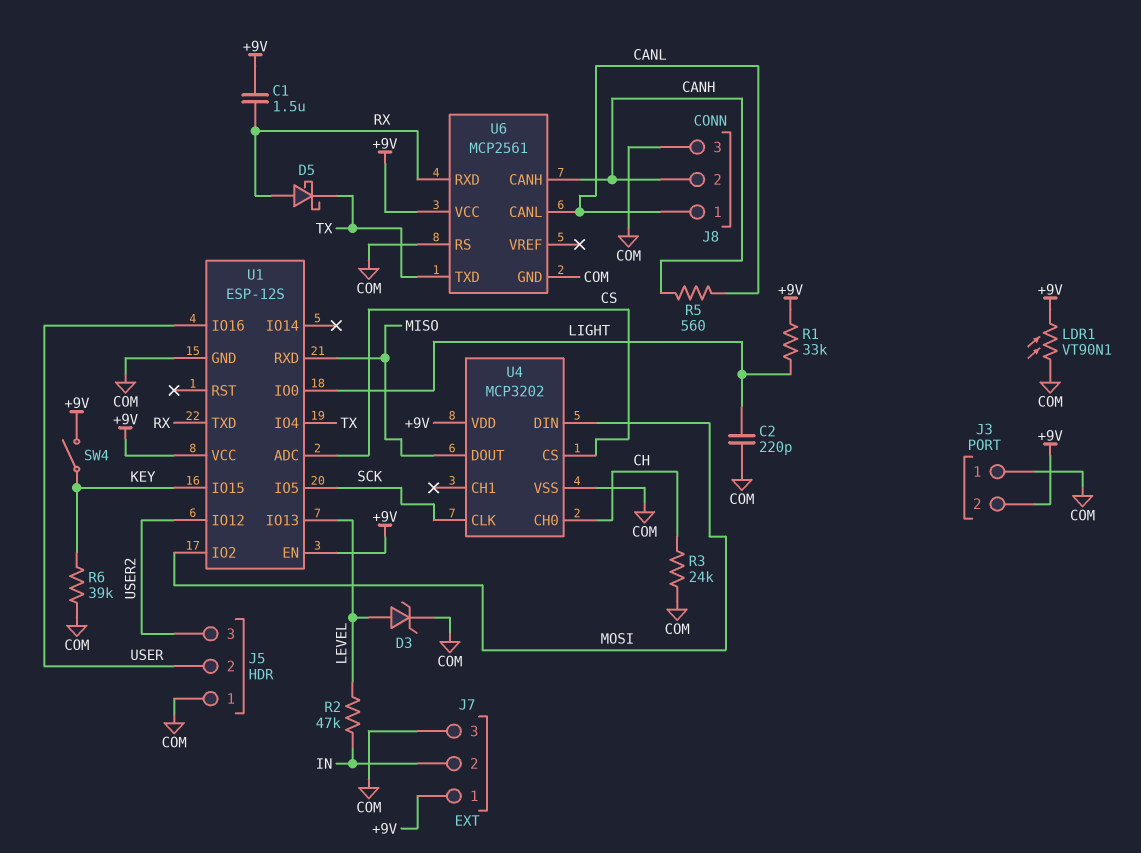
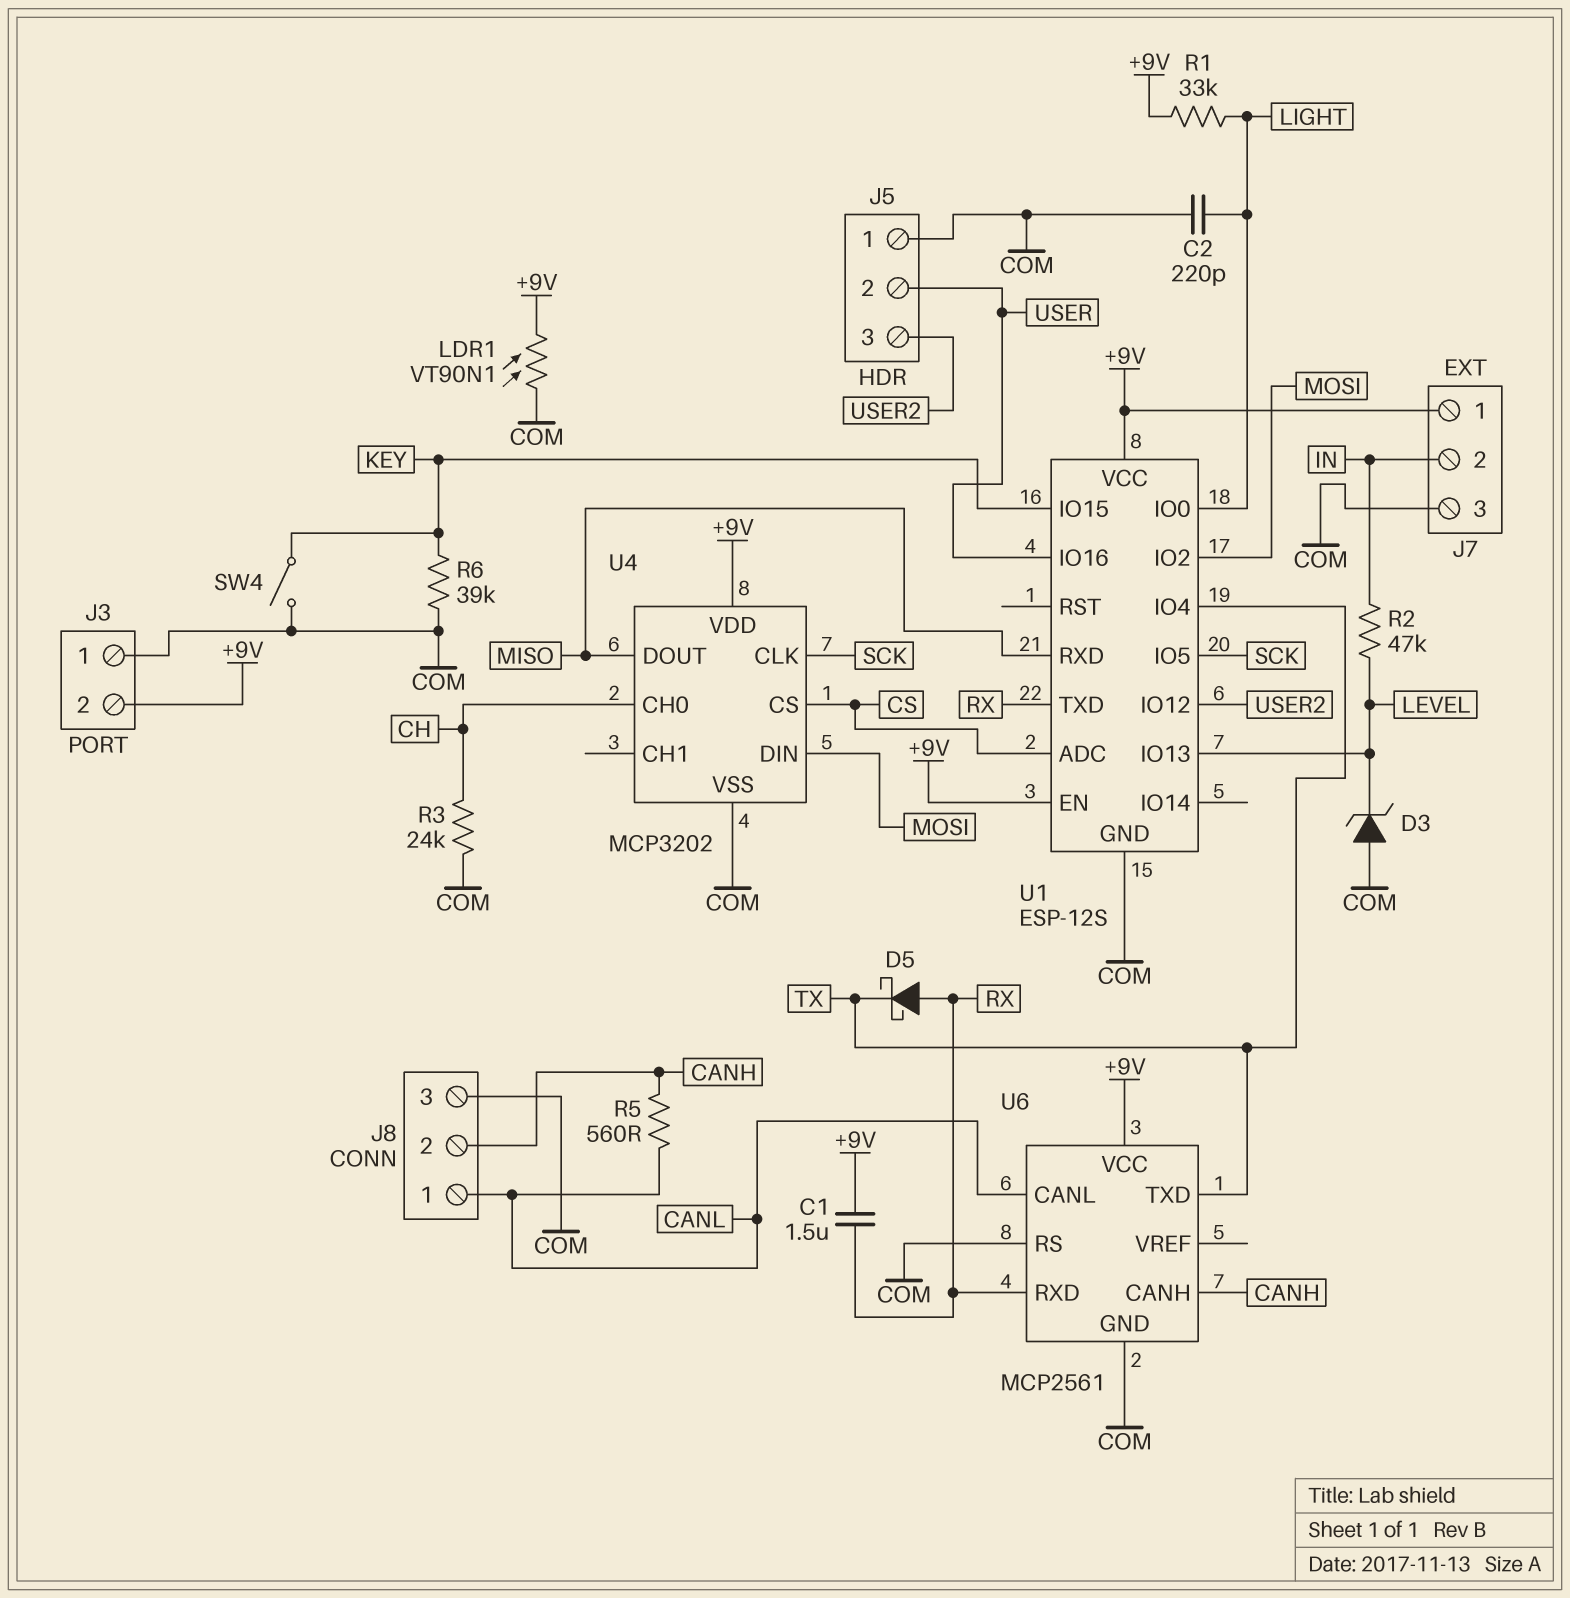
D3: zener (A LEVEL, K COM) -> zener (A COM, K LEVEL)
SW4: switch (+9V, KEY) -> switch (COM, KEY)

